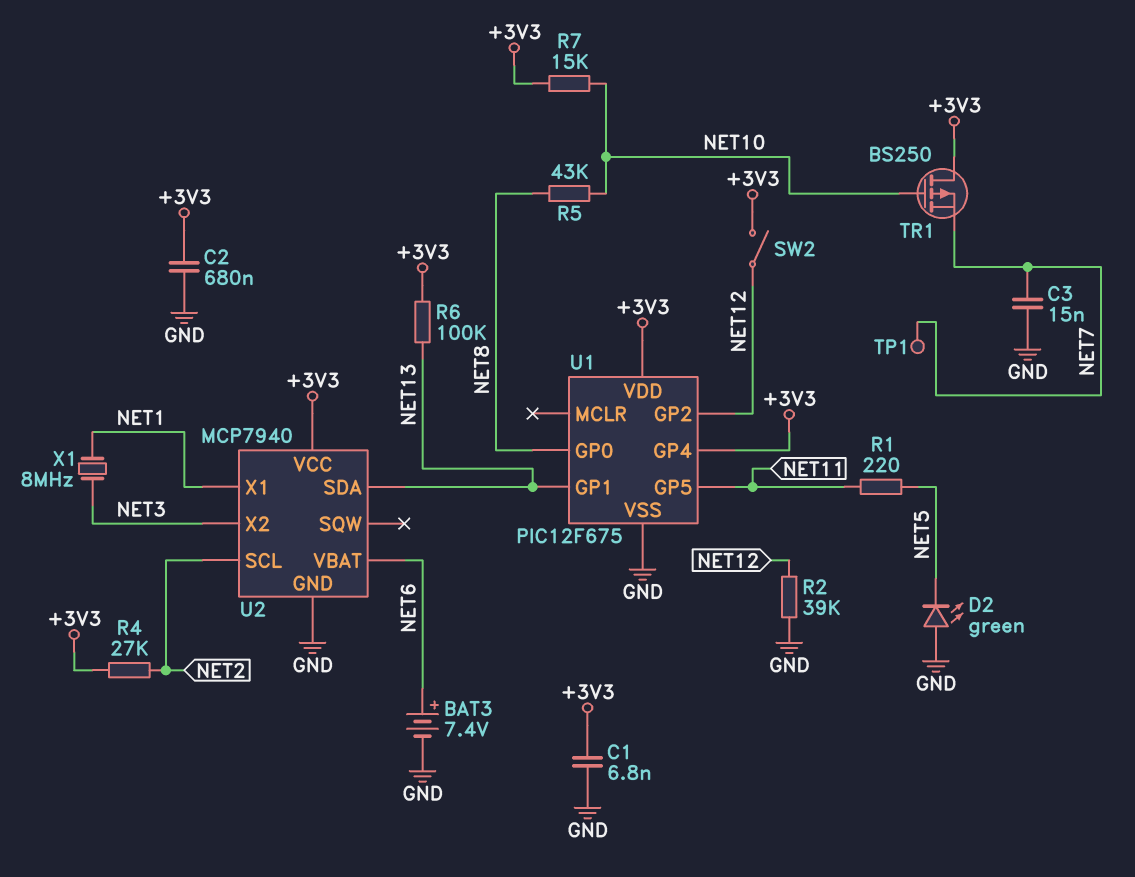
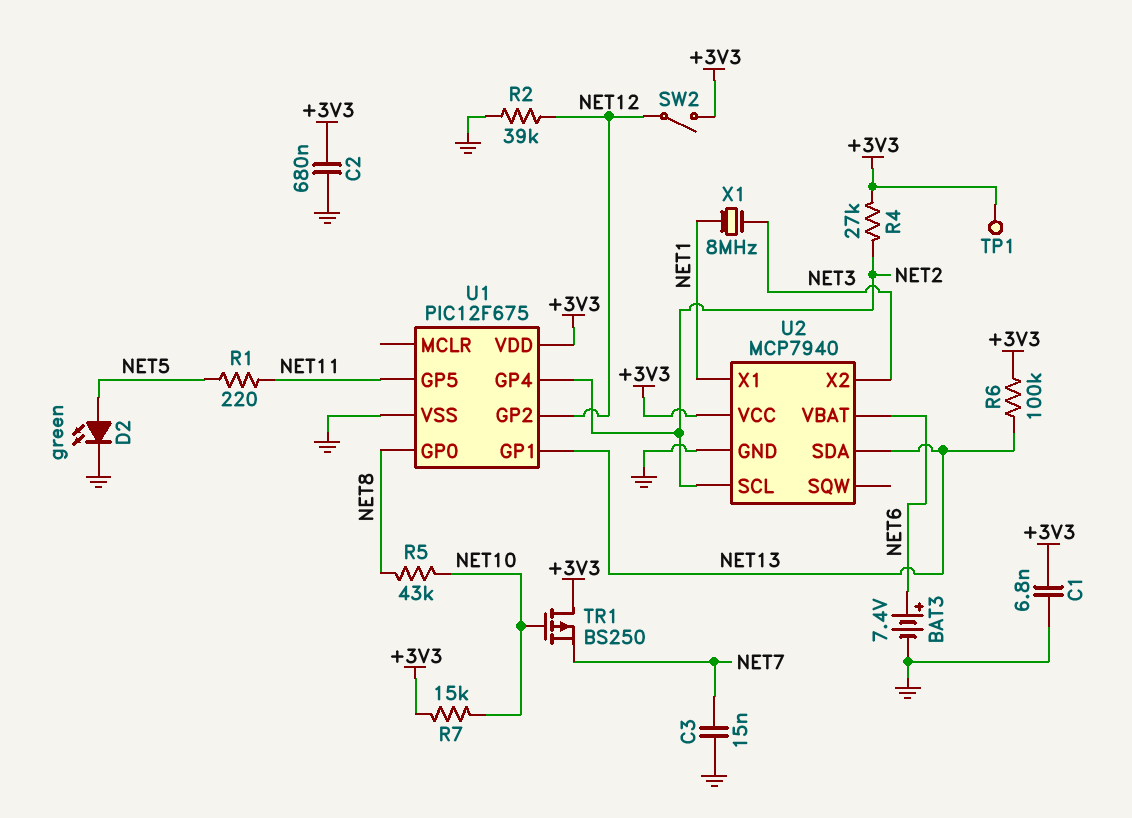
D2: LED green (A GND, K NET5) -> LED green (A NET5, K GND)
TP1: test point (NET7) -> test point (+3V3)
U1 pin GP4: +3V3 -> NET2

